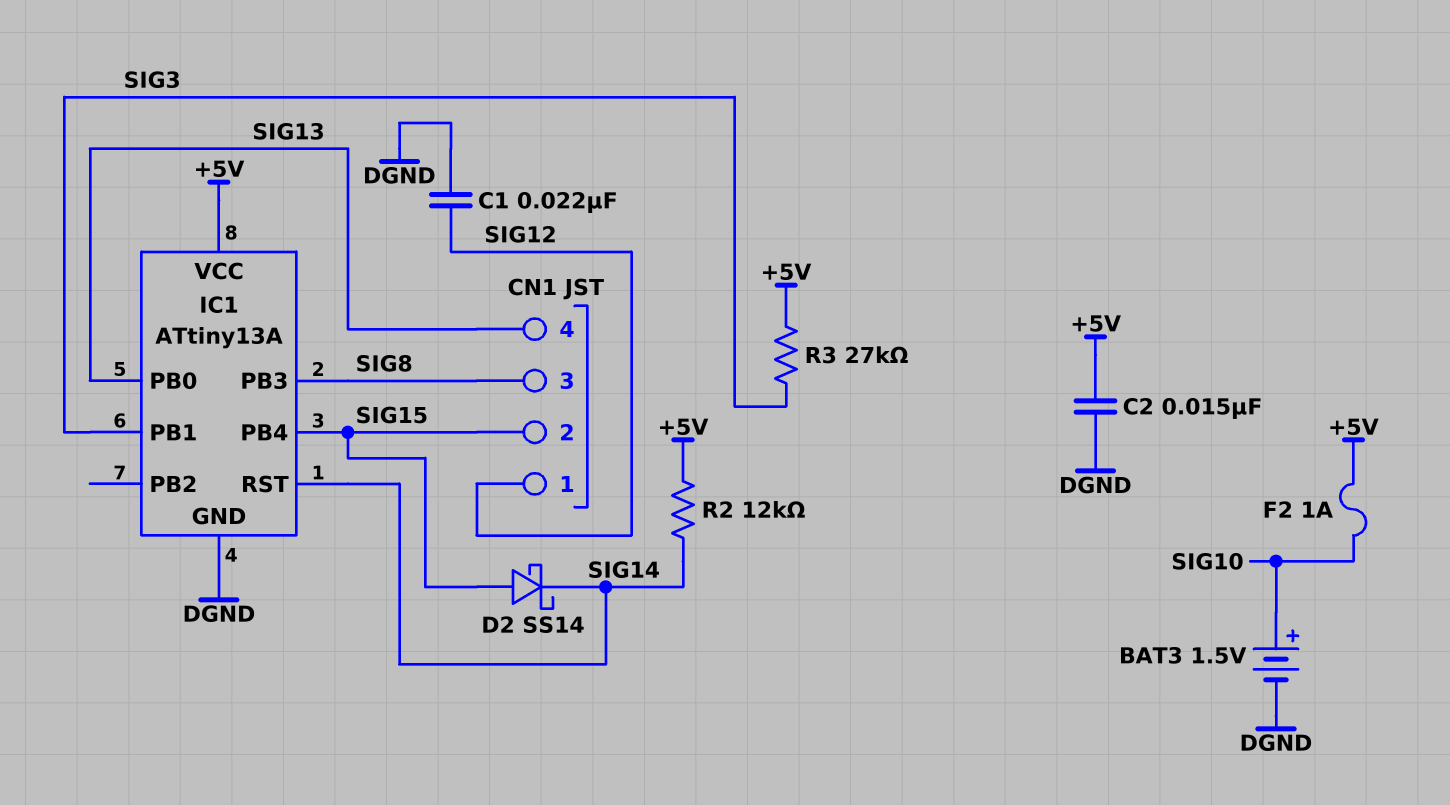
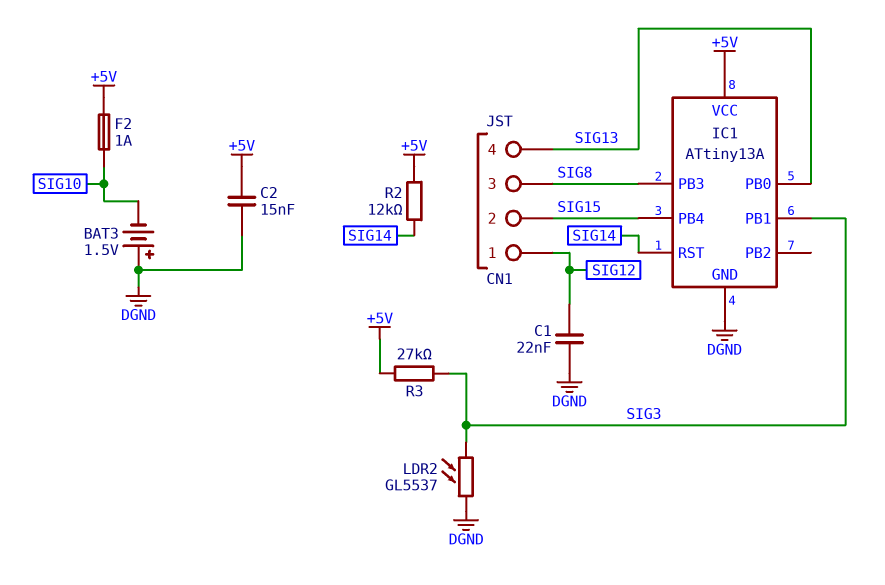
BAT3: 1.5V (plus SIG10, minus DGND) -> 1.5V (plus DGND, minus SIG10)
D2: schottky SS14 (A SIG15, K SIG14) -> none
LDR2: none -> GL5537 (DGND, SIG3)

